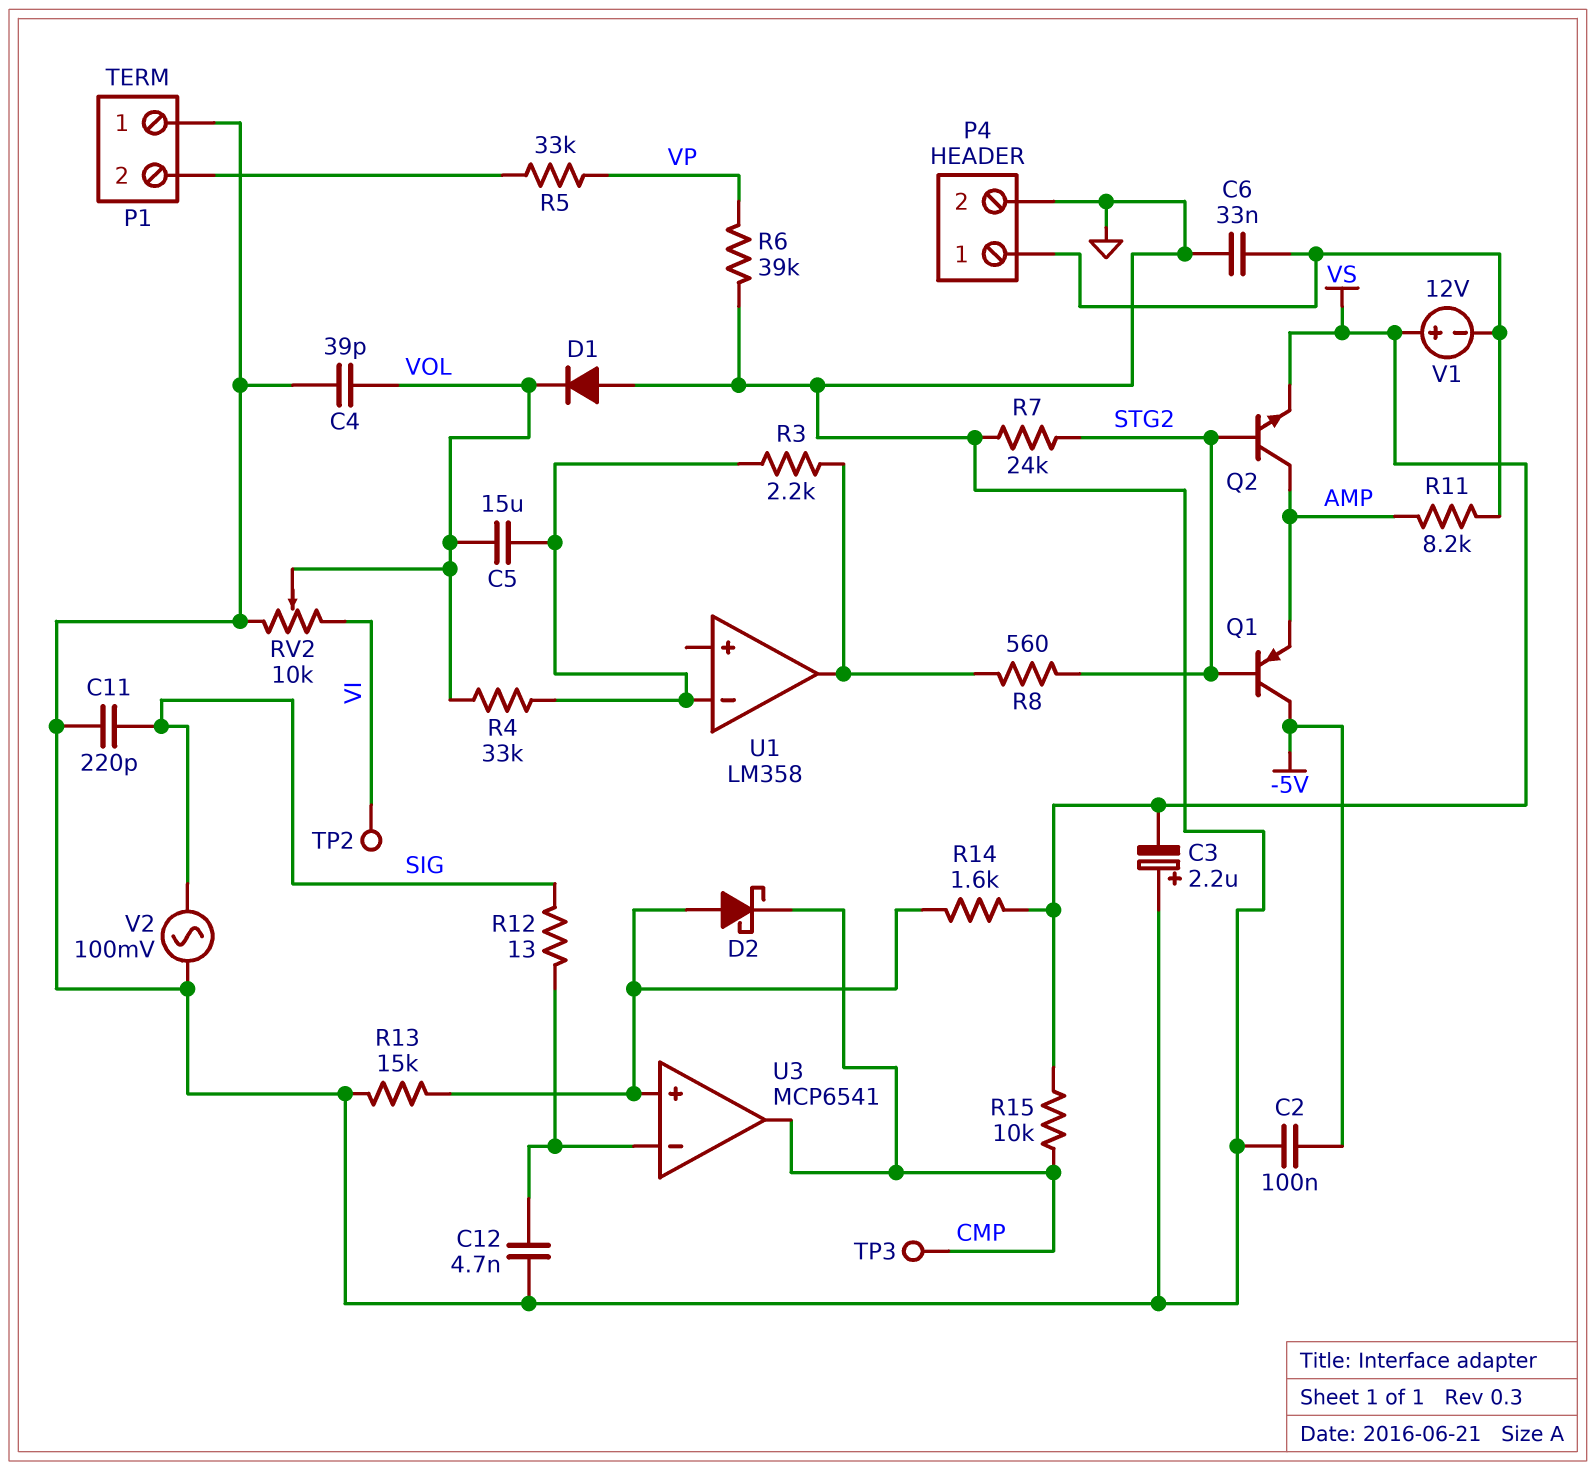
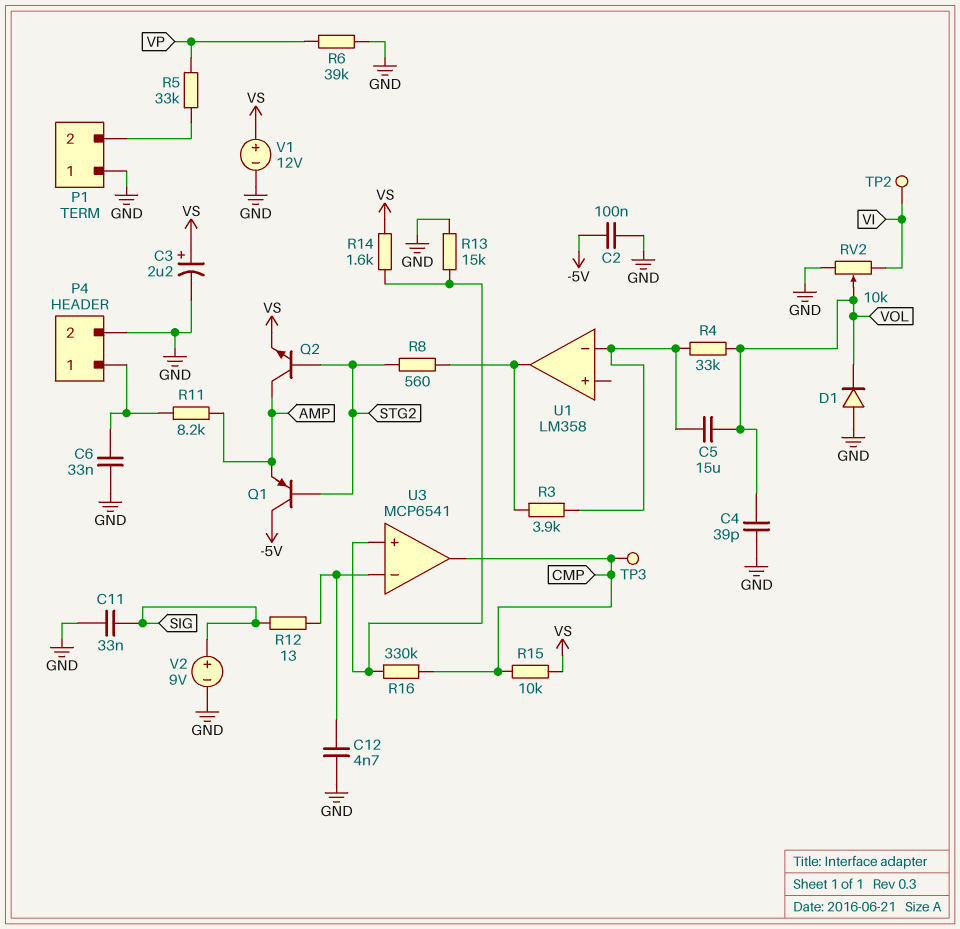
C3: 2.2uF (plus GND, minus VS) -> 2.2uF (plus VS, minus GND)
C11: 220pF (GND, SIG) -> 33nF (GND, SIG)
D2: schottky (A U3/in+, K CMP) -> none
R3: 2.2k (U1/in-, U1/out) -> 3.9k (U1/in-, U1/out)
R7: 24k (GND, STG2) -> none
R16: none -> 330k (CMP, U3/in+)
V1: 12V (plus VS, minus P4/1) -> 12V (plus VS, minus GND)
V2: AC 100mV (GND, SIG) -> 9V (plus SIG, minus GND)

